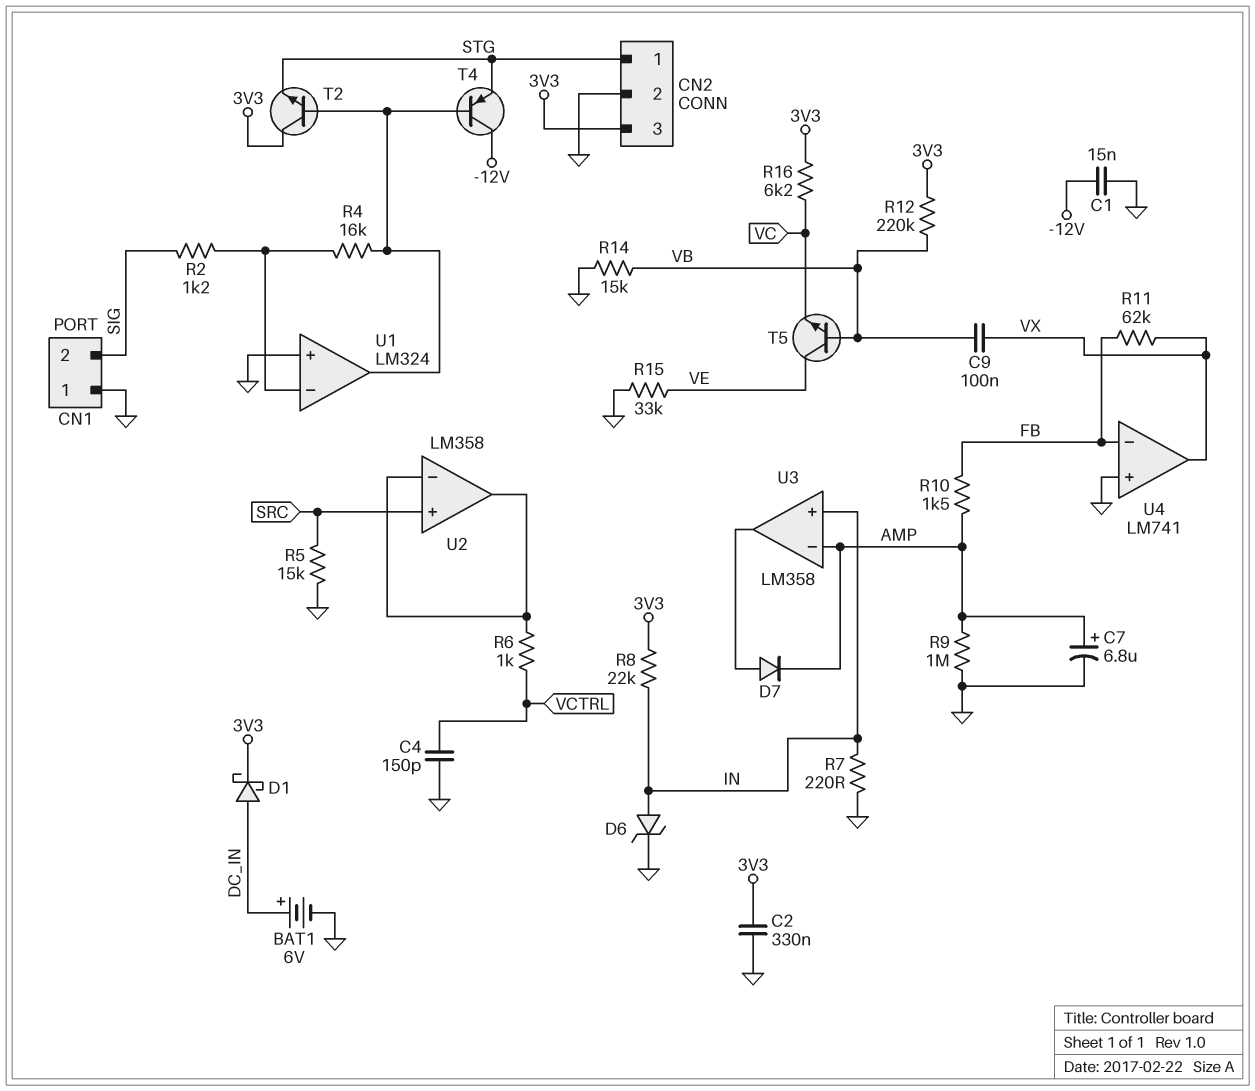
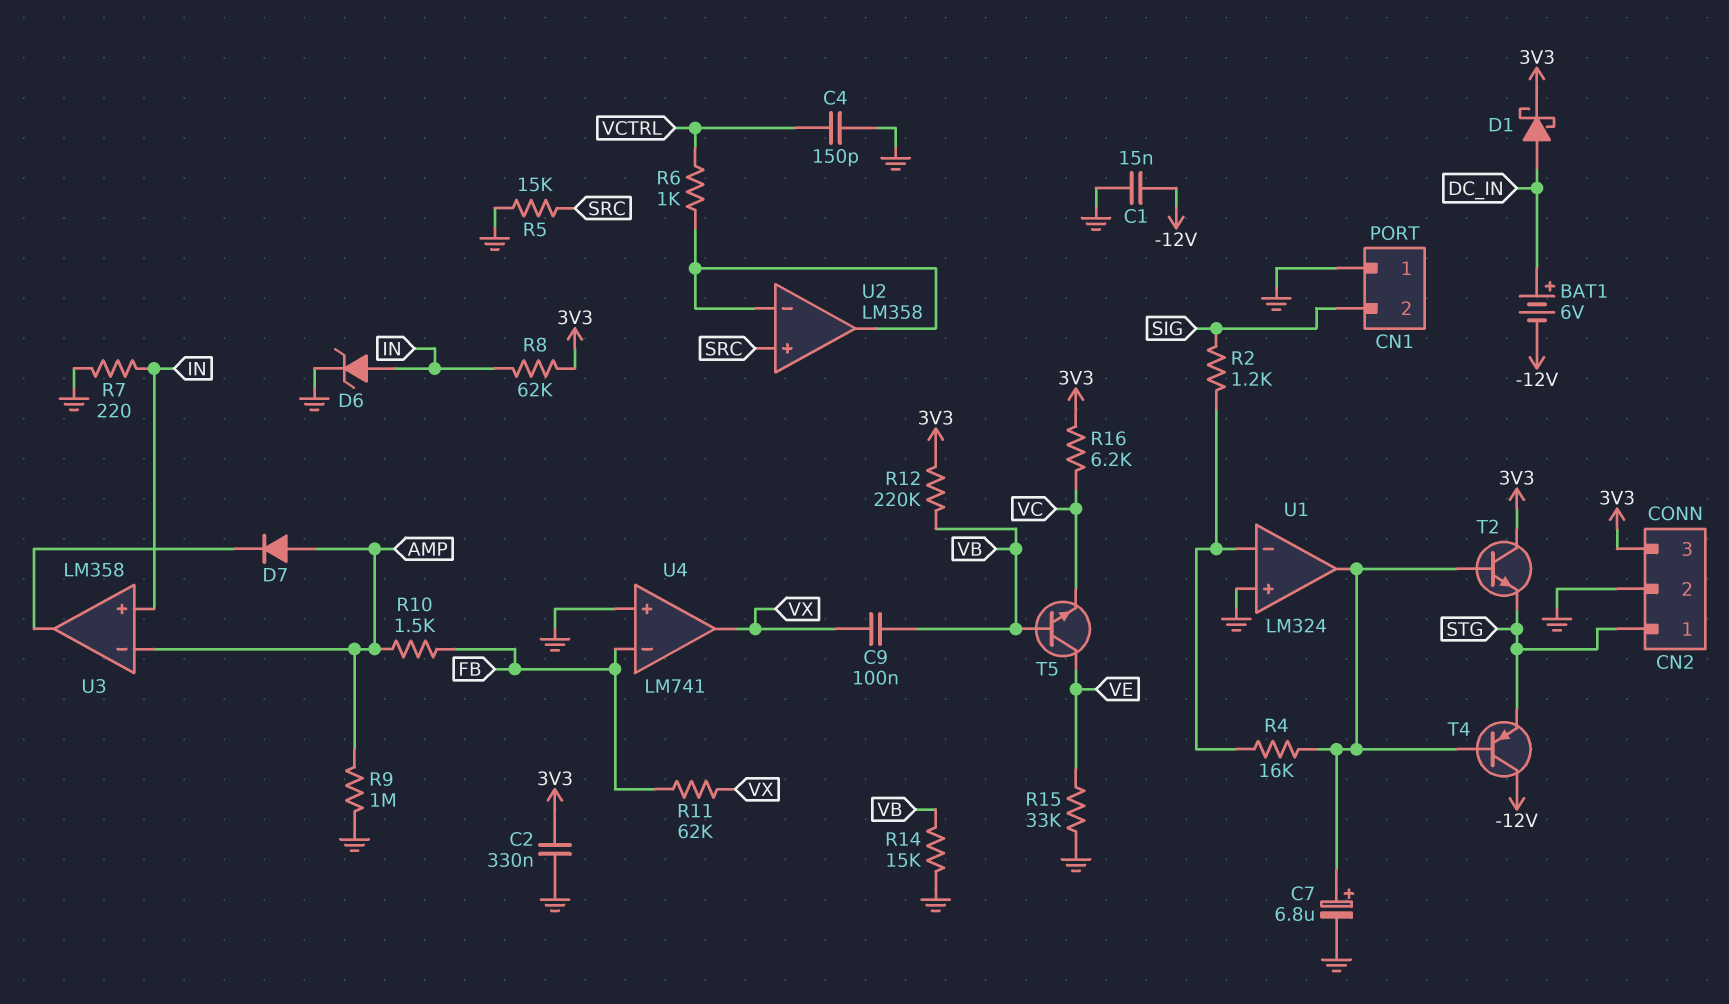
BAT1: 6V (plus DC_IN, minus GND) -> 6V (plus DC_IN, minus -12V)
C7: 6.8uF (plus AMP, minus GND) -> 6.8uF (plus U1/out, minus GND)
D7: diode (A U3/out, K AMP) -> diode (A AMP, K U3/out)
R8: 22k (3V3, IN) -> 62k (3V3, IN)

